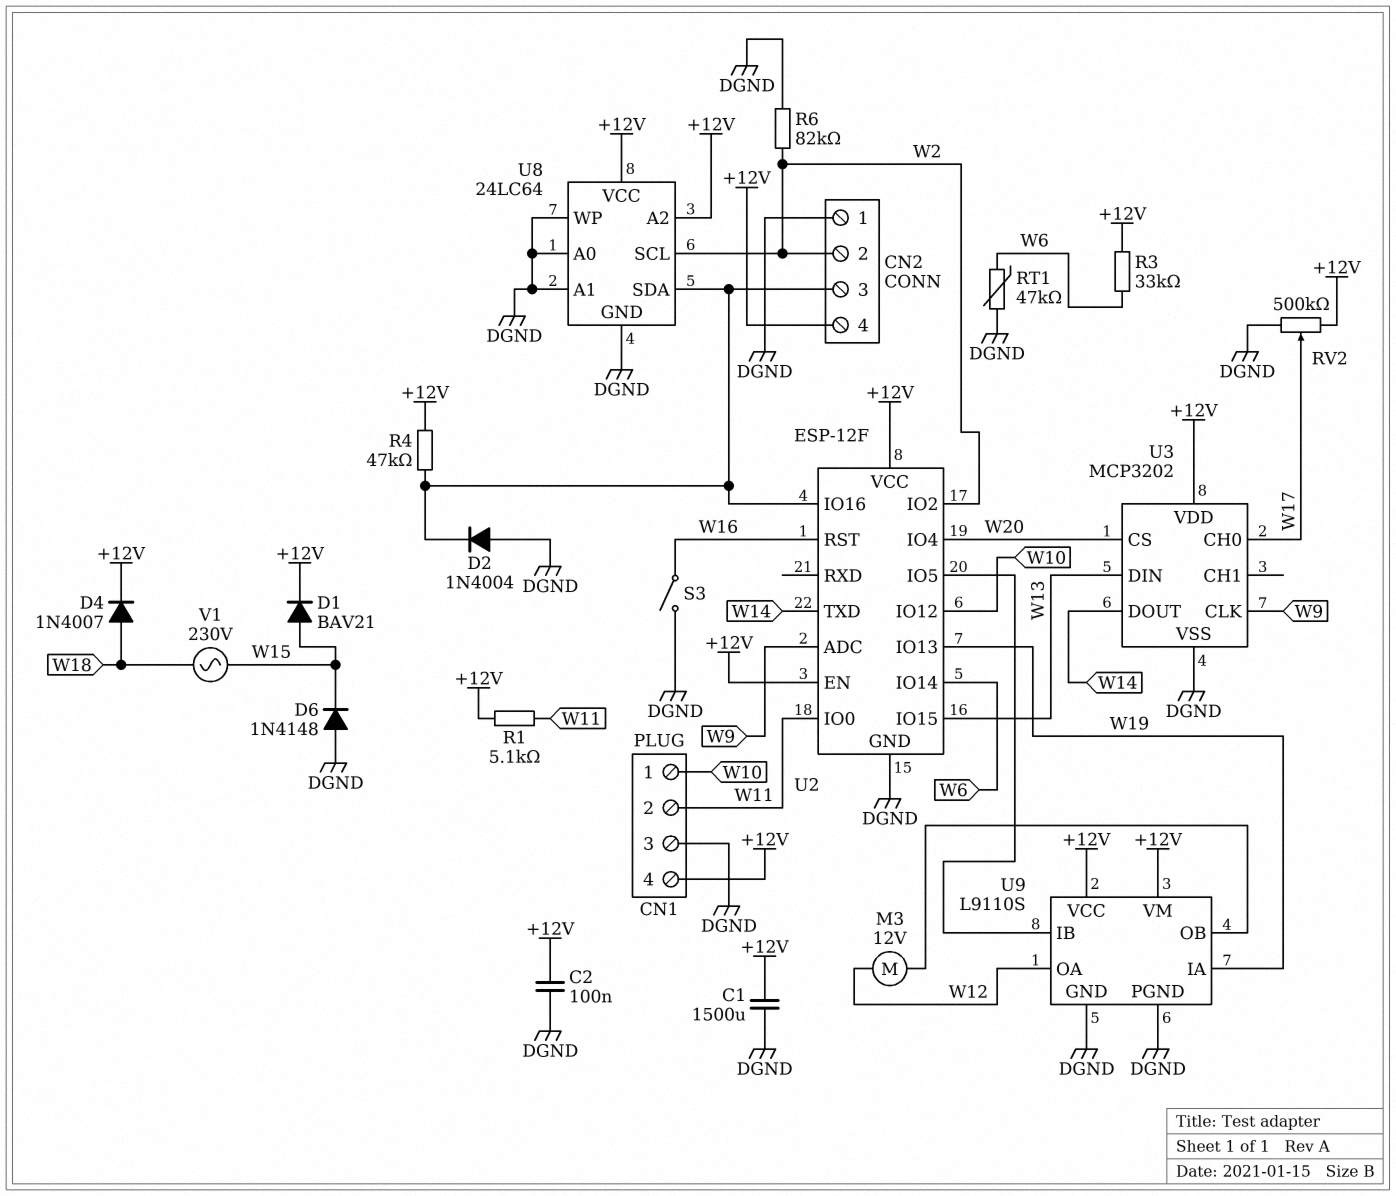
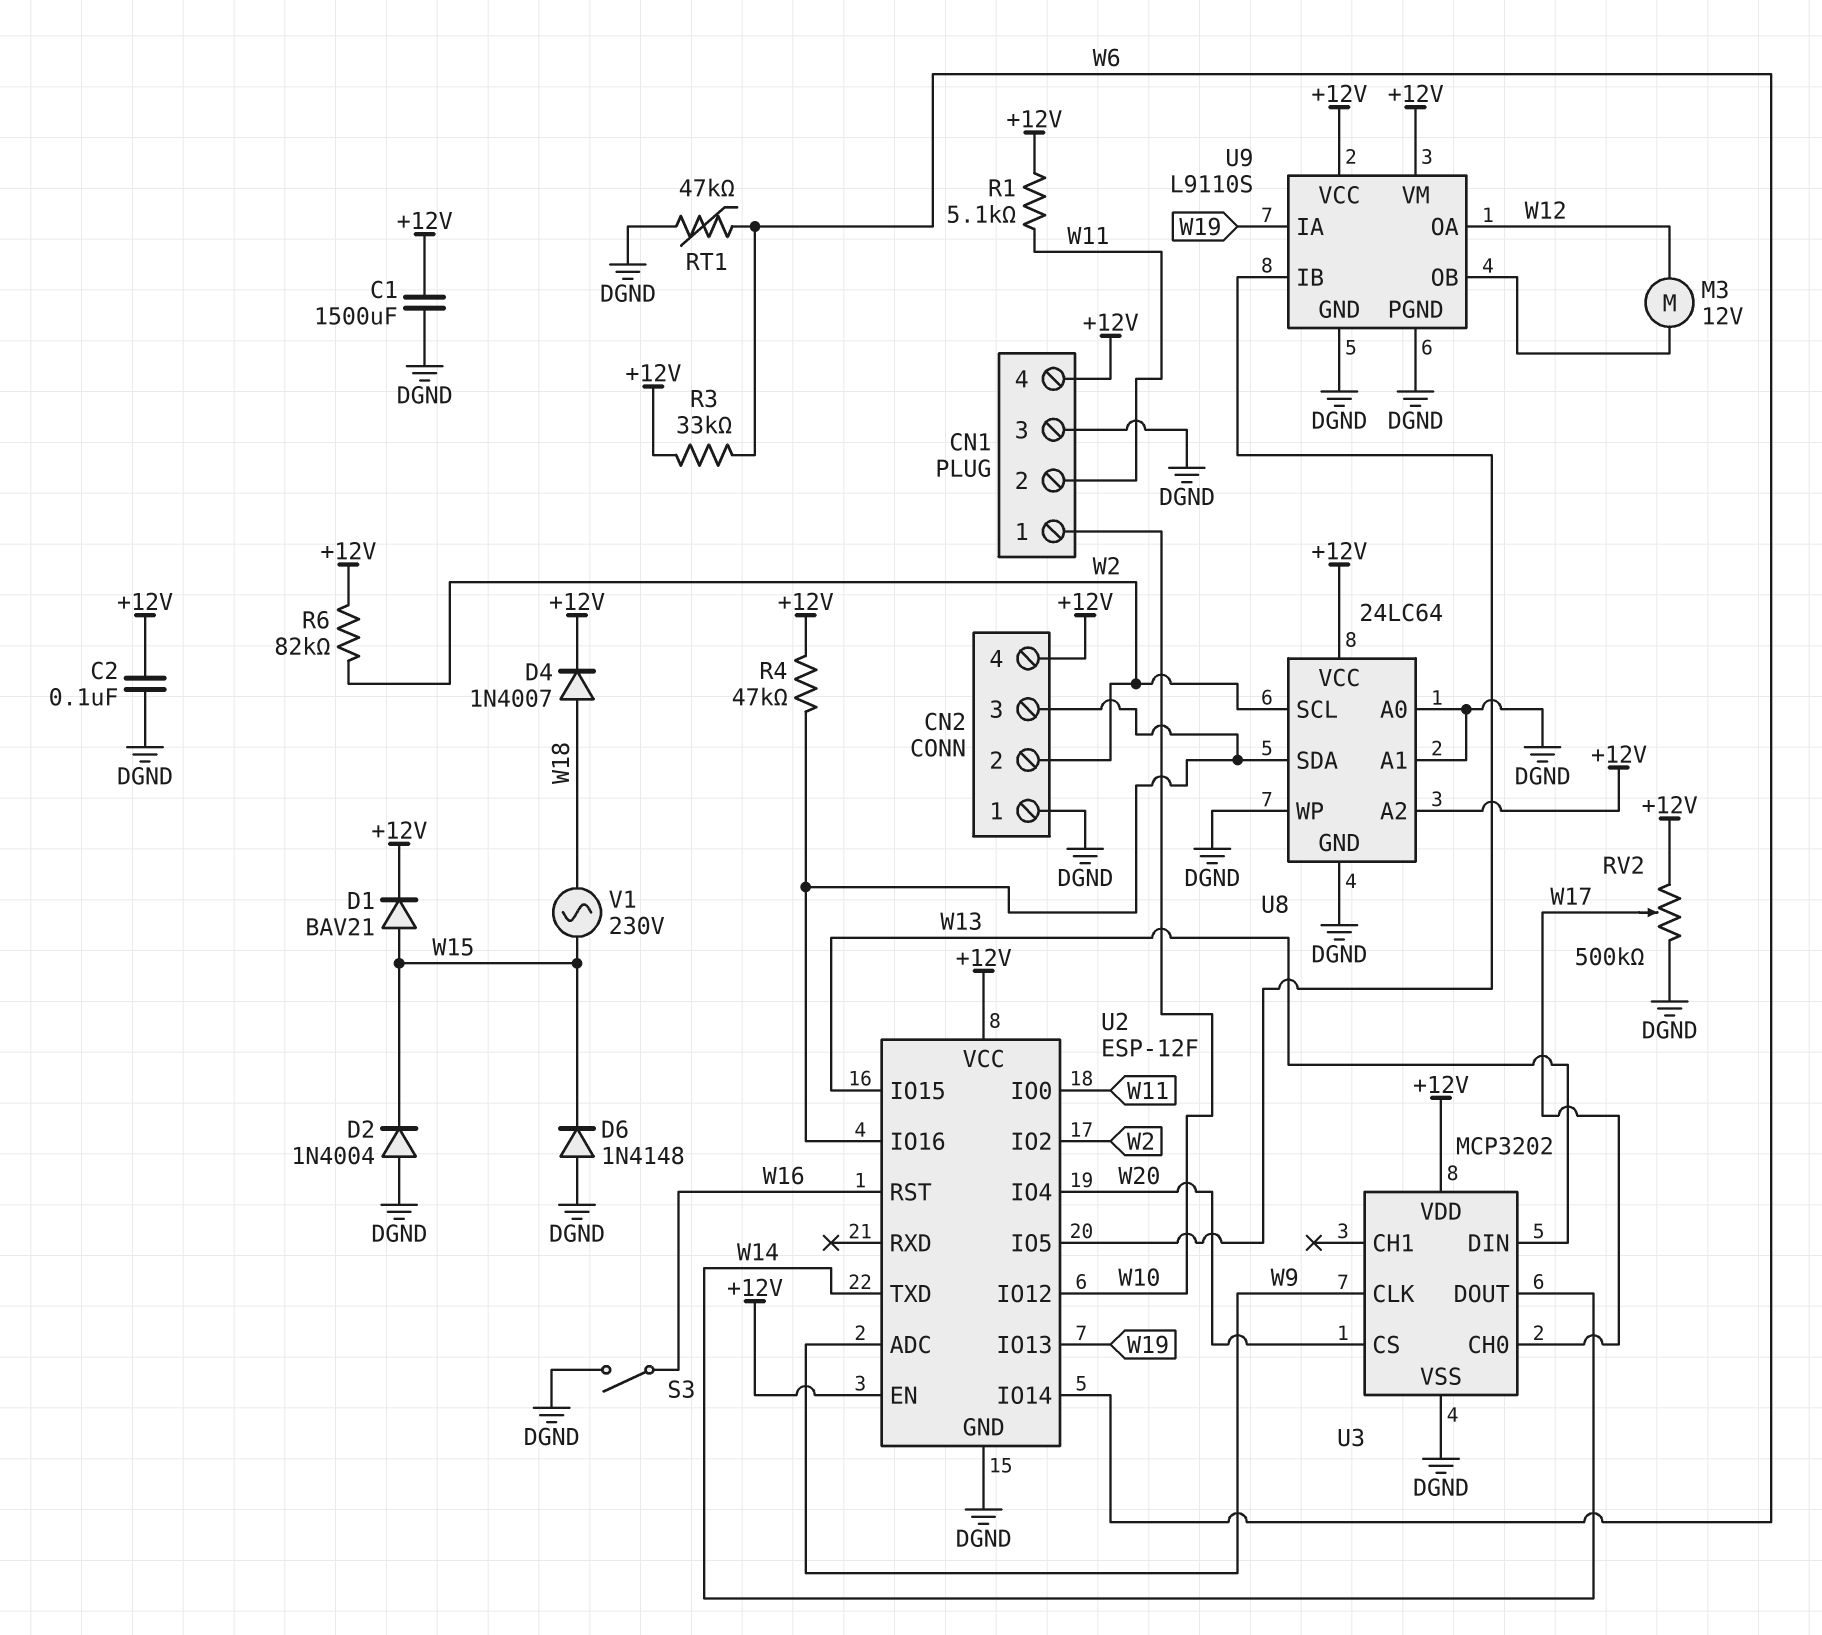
D2: diode 1N4004 (A DGND, K CN2/3) -> diode 1N4004 (A DGND, K W15)
R6: 82k (DGND, W2) -> 82k (+12V, W2)

